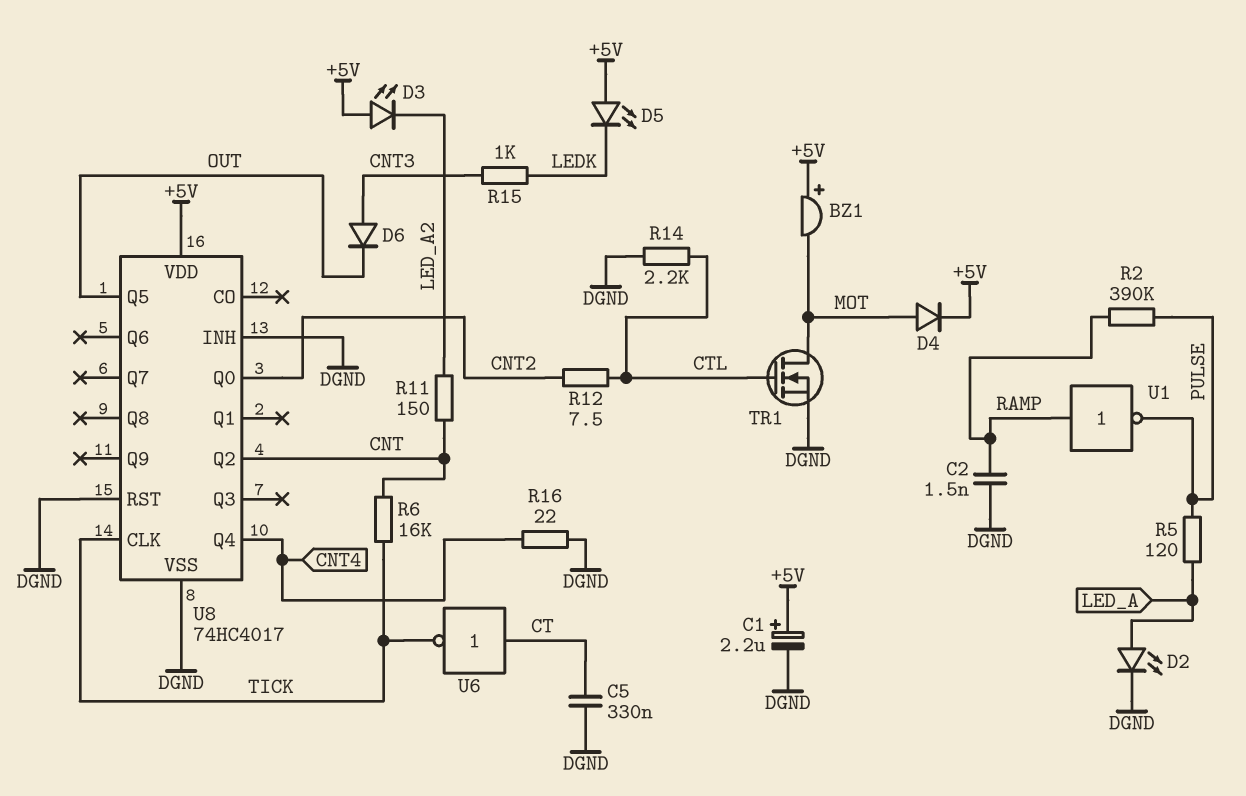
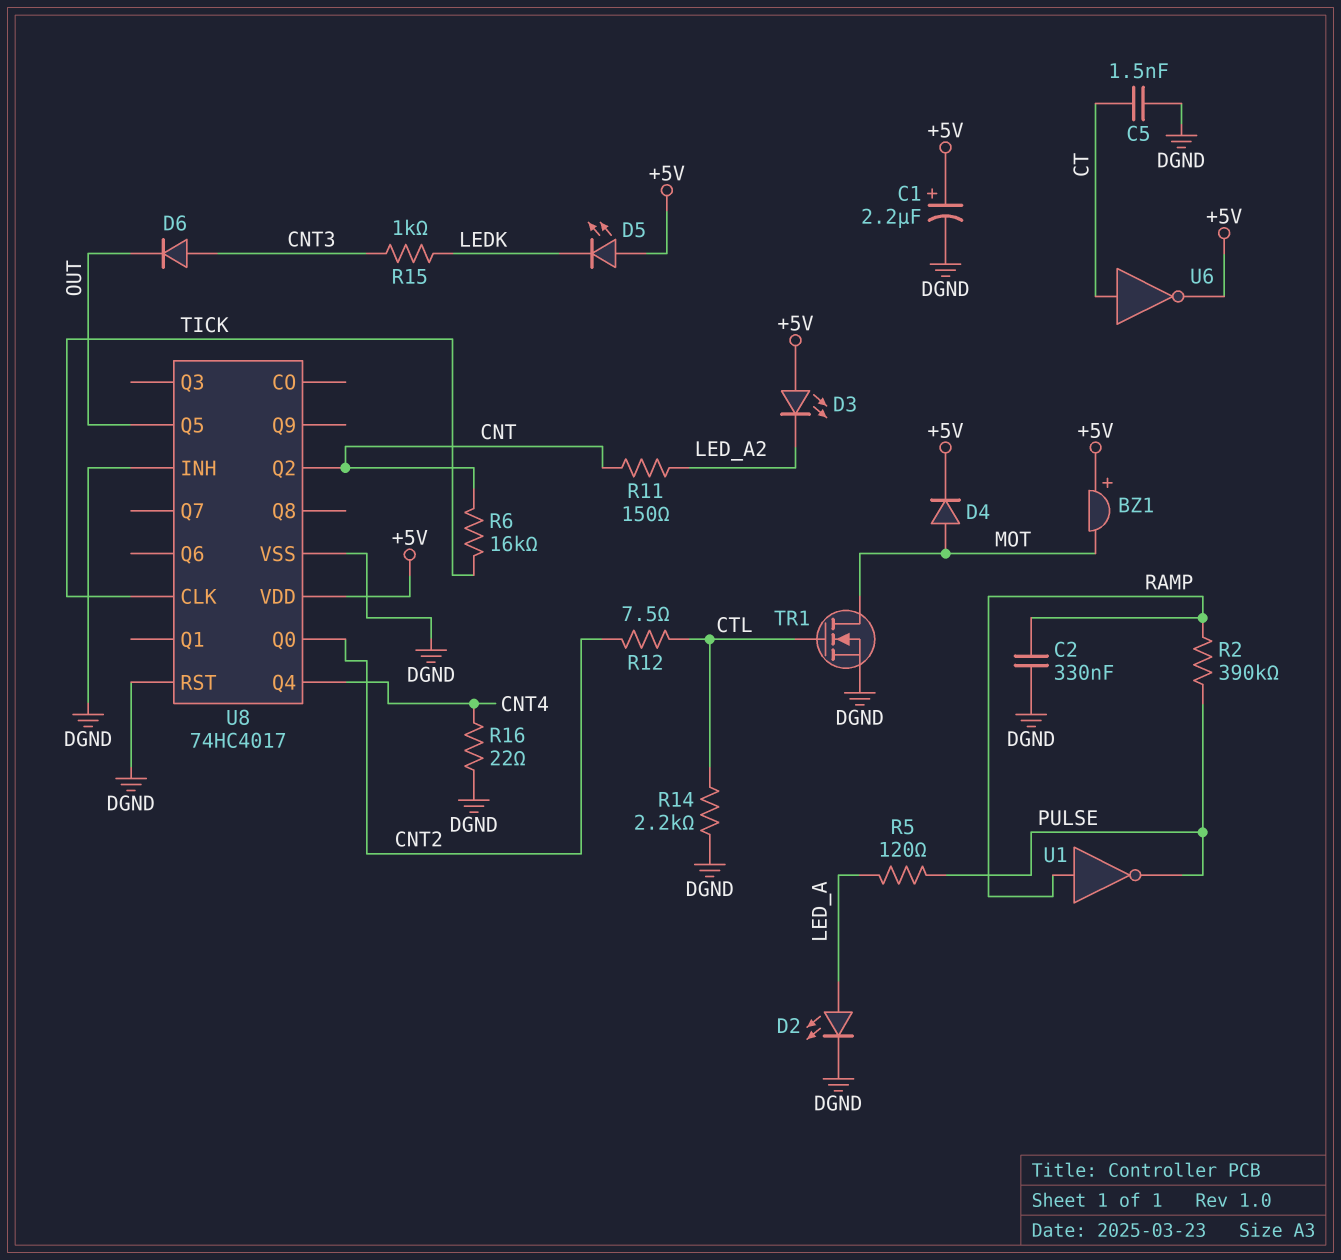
C2: 1.5nF (DGND, RAMP) -> 330nF (DGND, RAMP)
C5: 330nF (CT, DGND) -> 1.5nF (CT, DGND)
U6: NOT (in CT, out TICK) -> NOT (in CT, out +5V)

